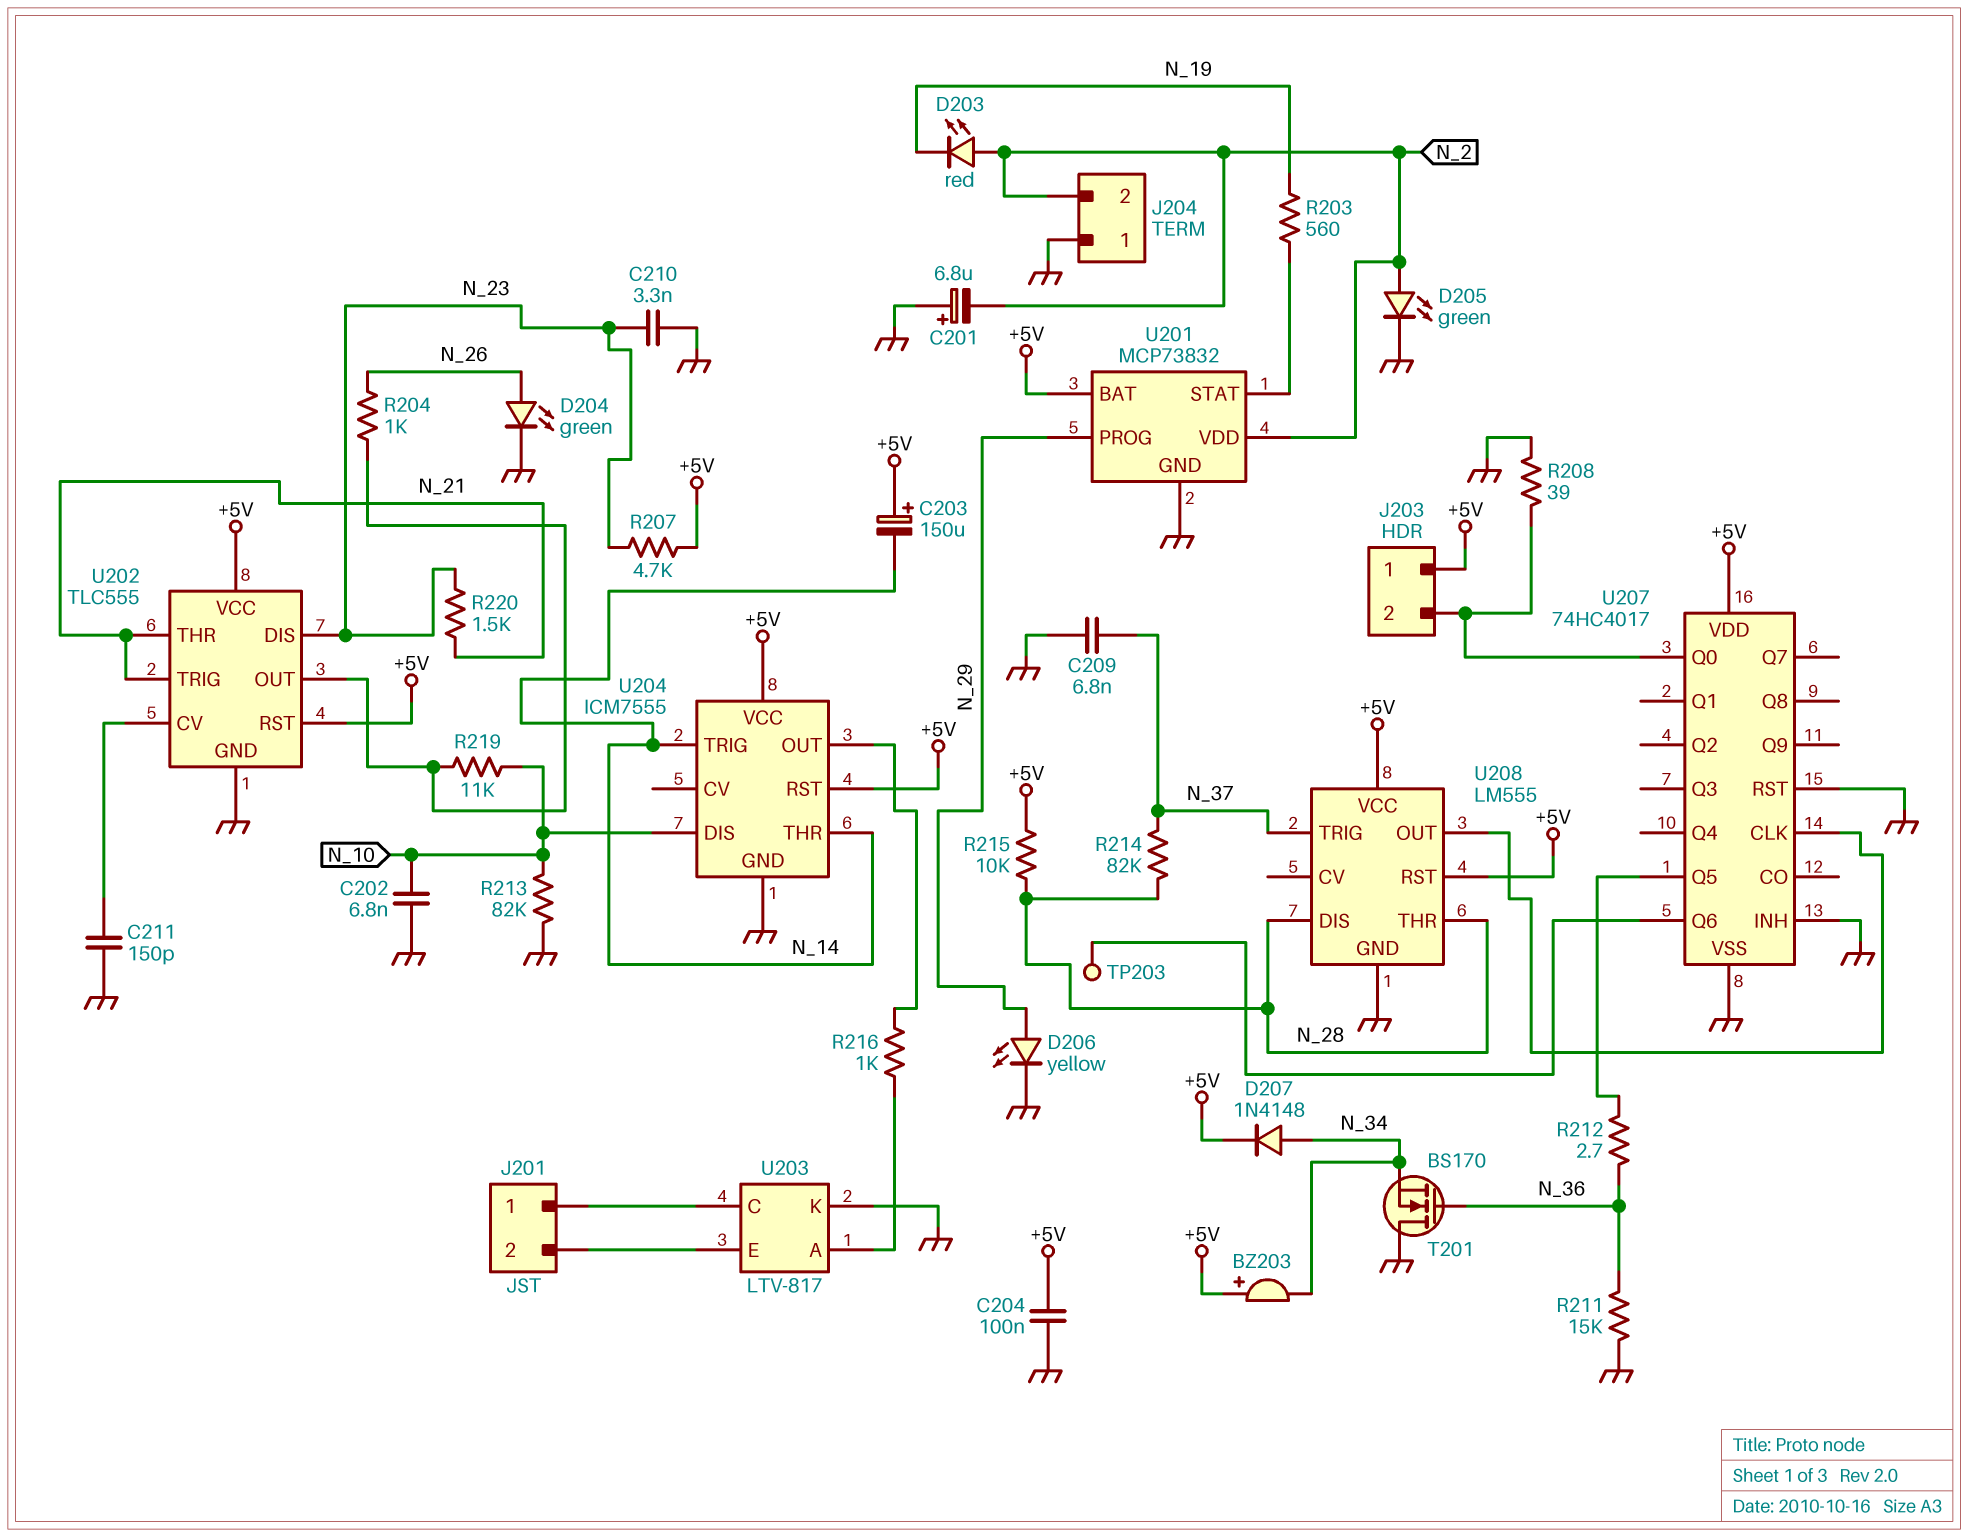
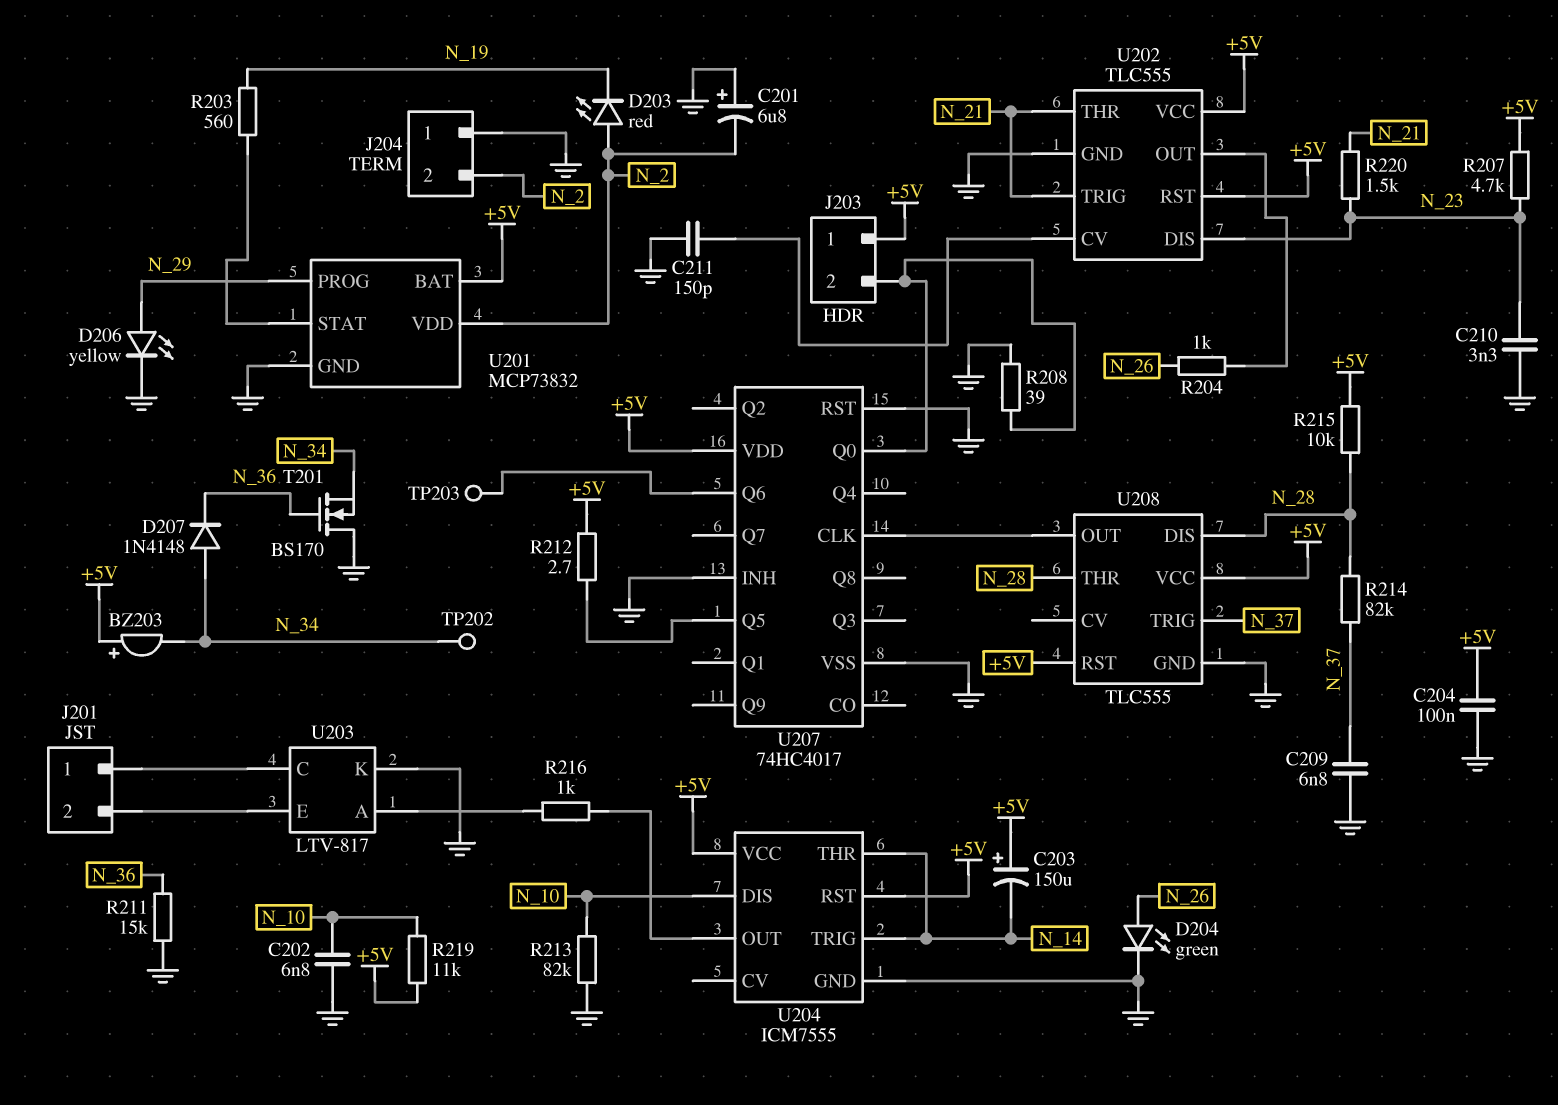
D205: LED green (A N_2, K GND) -> none
D207: diode 1N4148 (A N_34, K +5V) -> diode 1N4148 (A N_34, K N_36)
R212: 2.7 (N_36, U207/Q5) -> 2.7 (+5V, U207/Q5)
R219: 11k (N_10, U202/OUT) -> 11k (+5V, N_10)
TP202: none -> test point (N_34)
U208: LM555 -> TLC555

